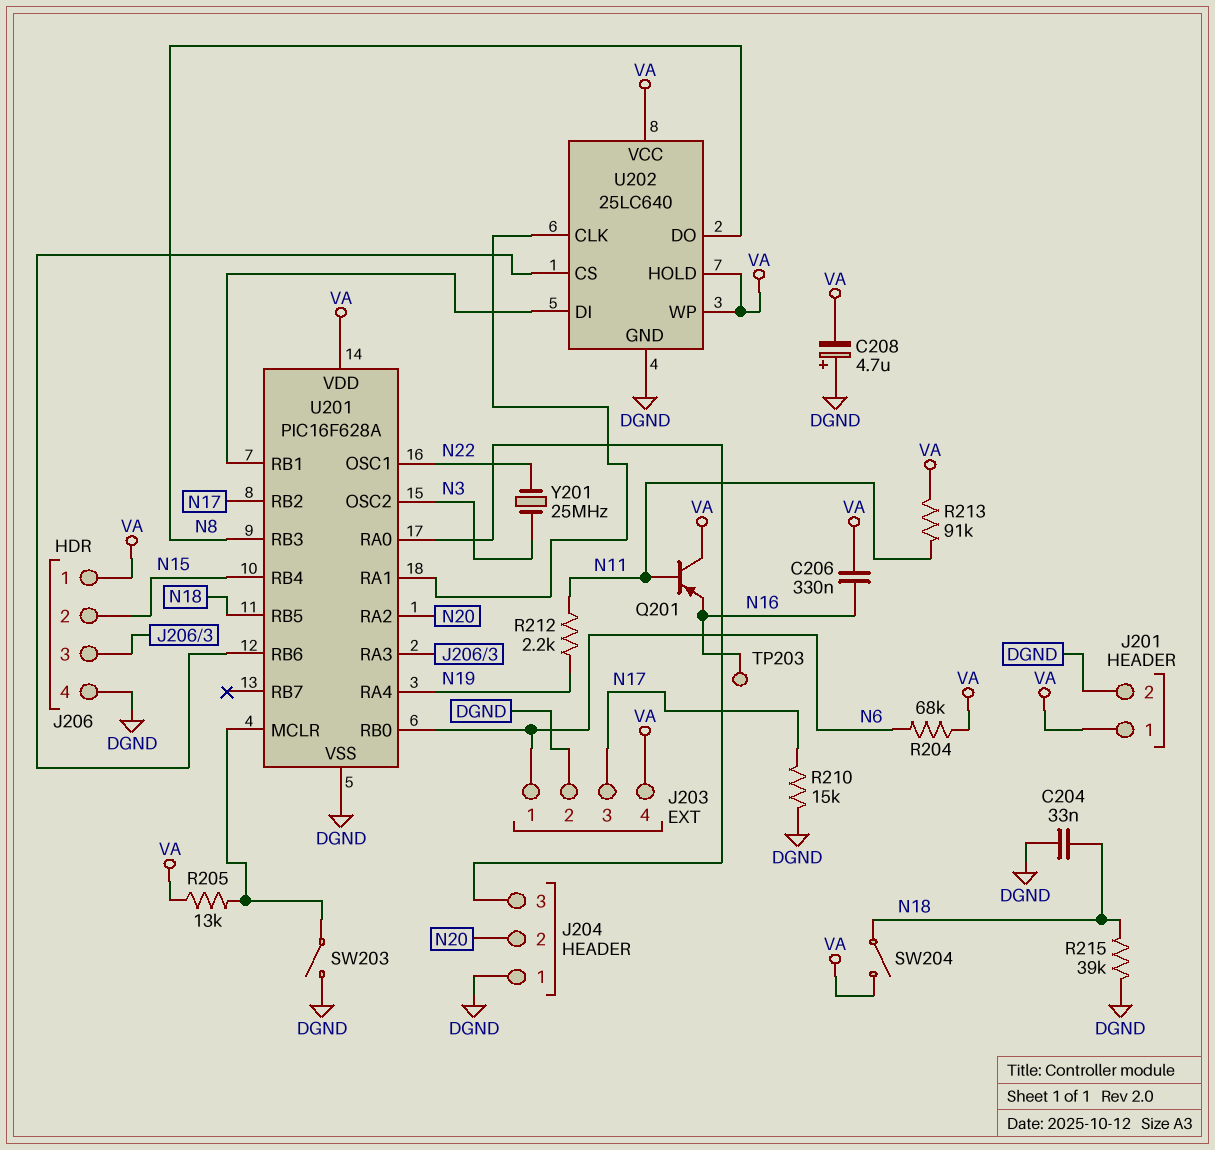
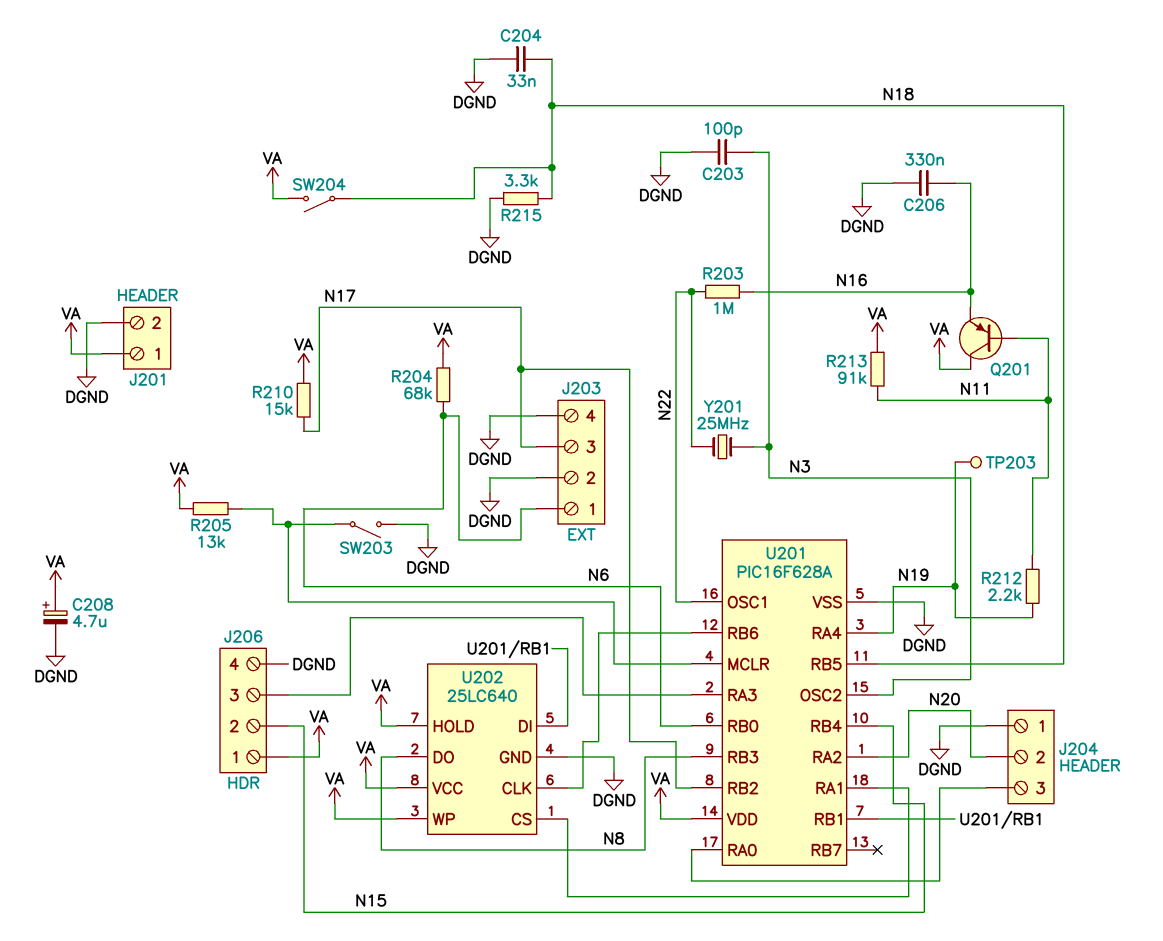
C203: none -> 100pF (DGND, N3)
C206: 330nF (N16, VA) -> 330nF (DGND, N16)
C208: 4.7uF (plus DGND, minus VA) -> 4.7uF (plus VA, minus DGND)
J203 pin 4: VA -> DGND
R203: none -> 1M (N16, N22)
R210: 15k (DGND, N17) -> 15k (N17, VA)
R215: 39k (DGND, N18) -> 3.3k (DGND, N18)
TP203: test point (N16) -> test point (N19)
U202 pin CLK: U201/RA1 -> U201/RB6
U202 pin CS: U201/RB6 -> U201/RA1

